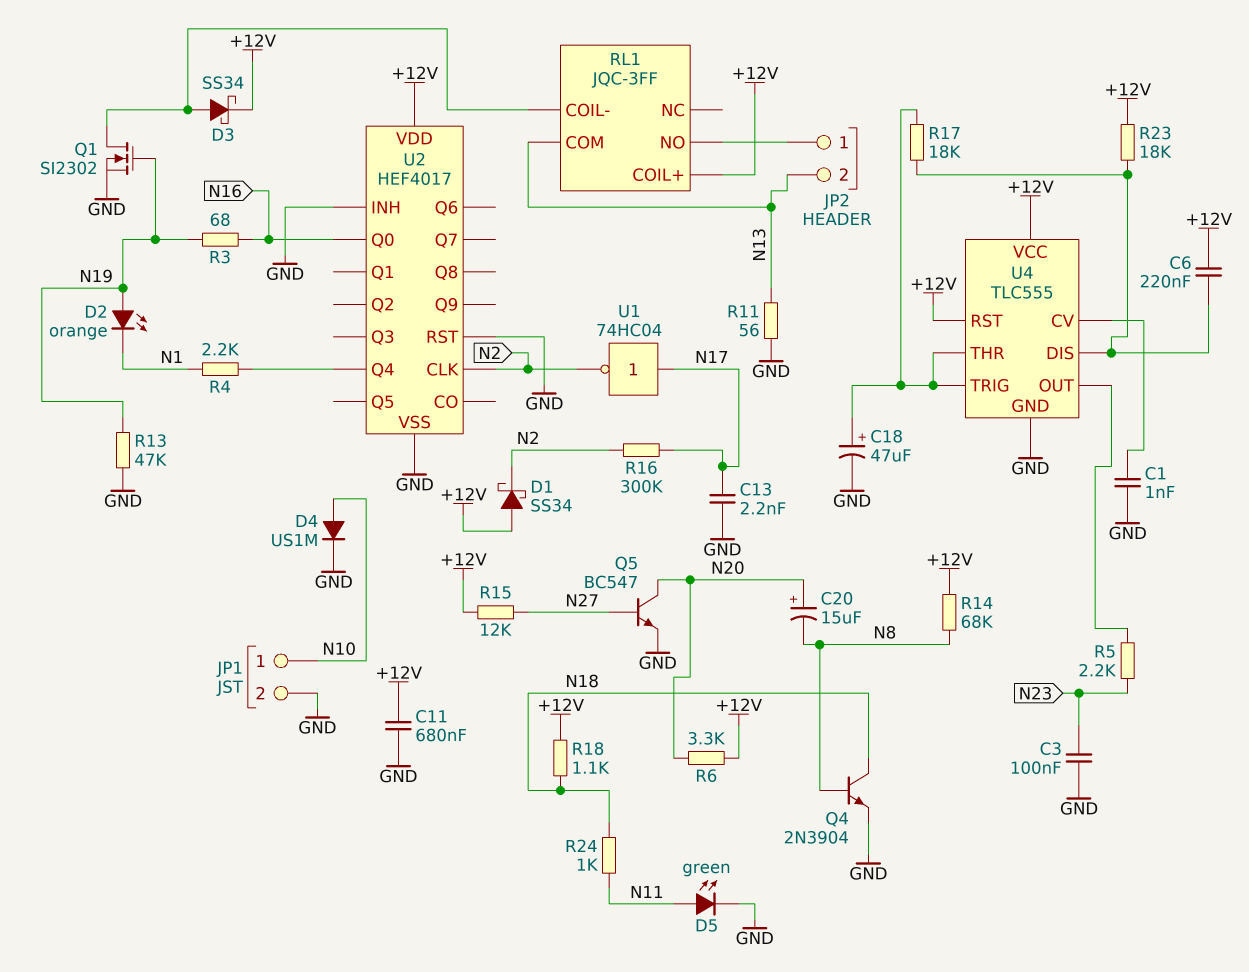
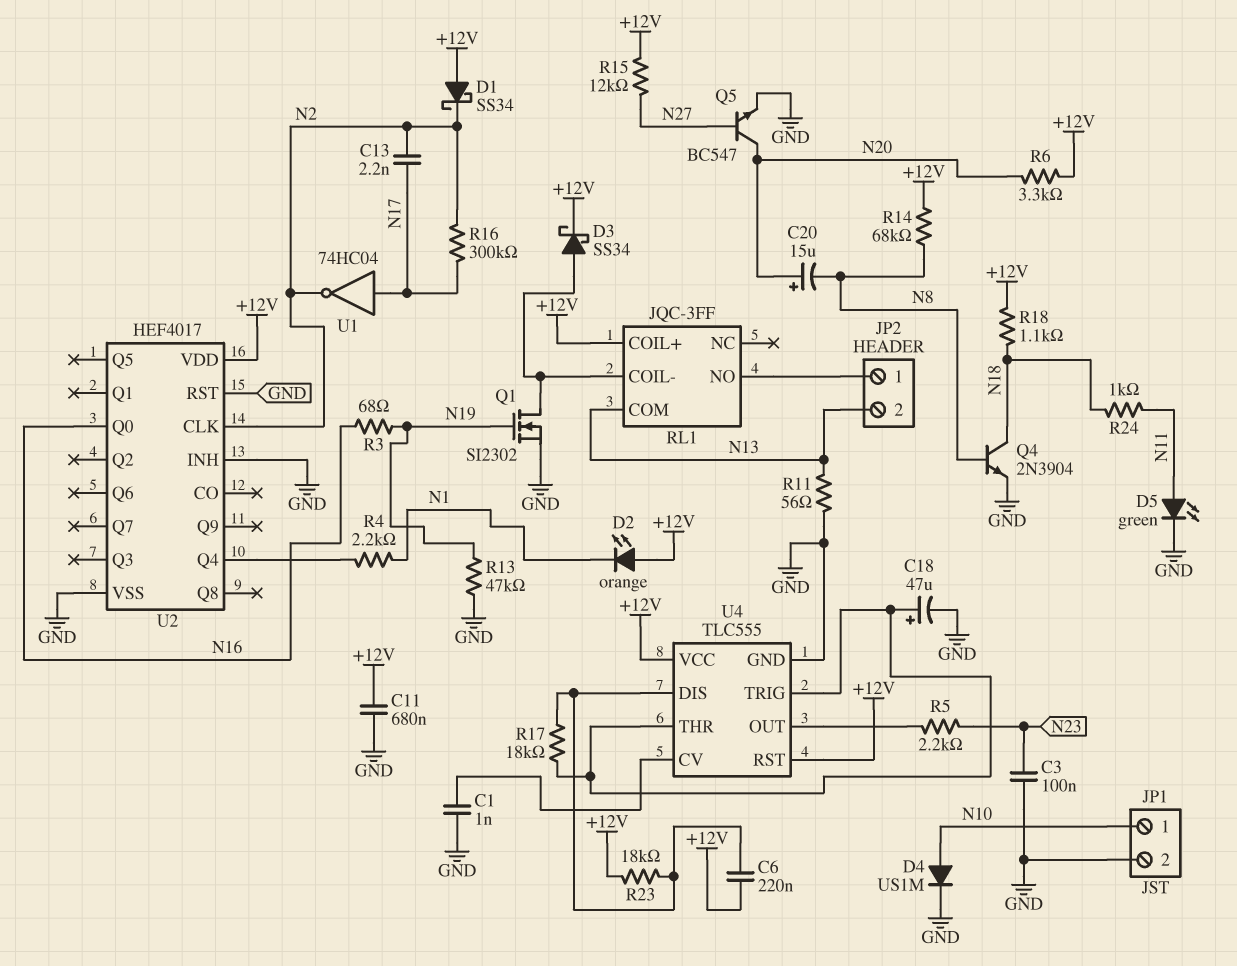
C13: 2.2nF (GND, N17) -> 2.2nF (N2, N17)
D2: LED orange (A N19, K N1) -> LED orange (A +12V, K N1)

